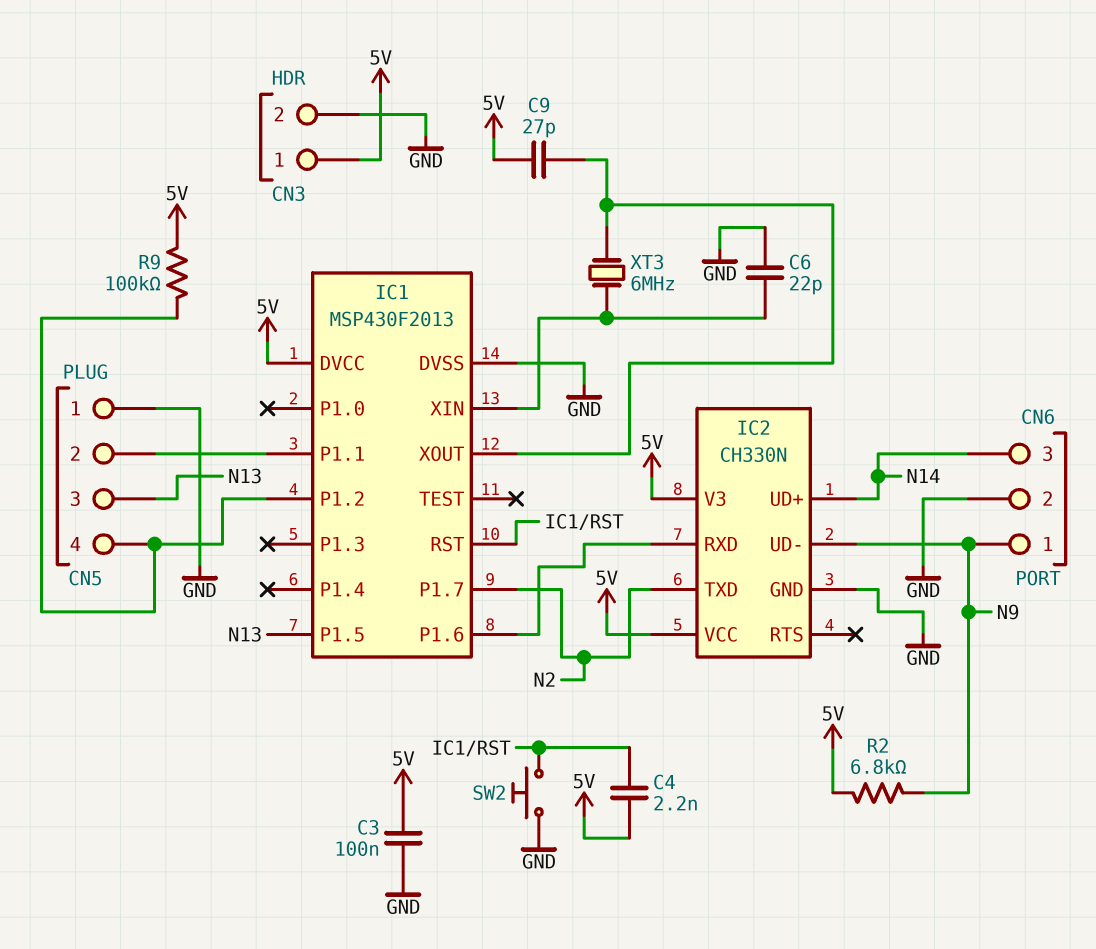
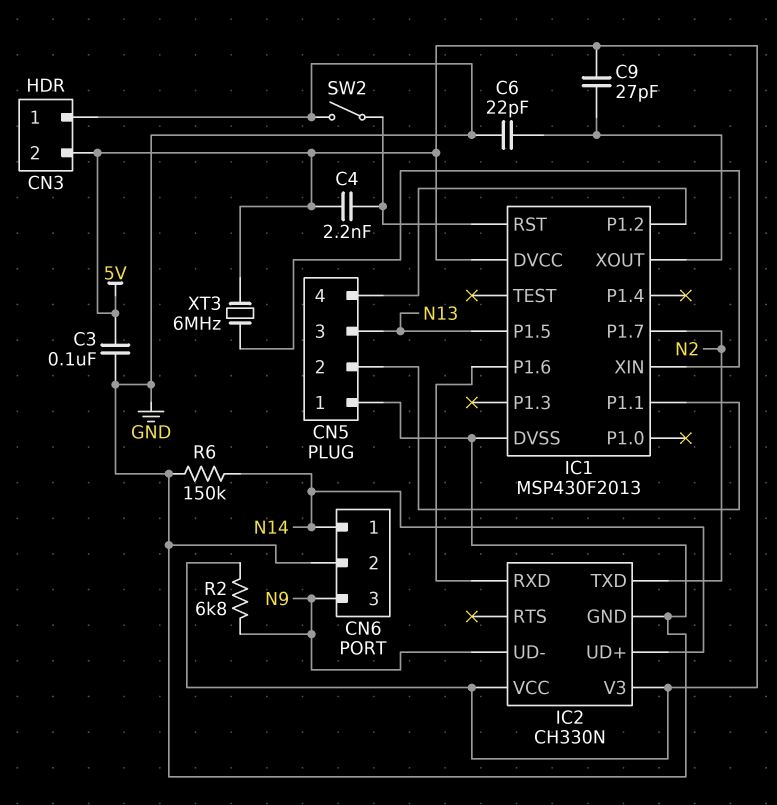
C6: 22pF (GND, IC1/XIN) -> 22pF (GND, IC1/XOUT)
CN3 pin 1: 5V -> GND
CN3 pin 2: GND -> 5V
CN6 pin 1: N9 -> N14
CN6 pin 3: N14 -> N9
R6: none -> 150k (GND, N14)
R9: 100k (5V, CN5/4) -> none
SW2: button (GND, IC1/RST) -> switch (GND, IC1/RST)
XT3: 6MHz (IC1/XIN, IC1/XOUT) -> 6MHz (5V, IC1/XIN)

